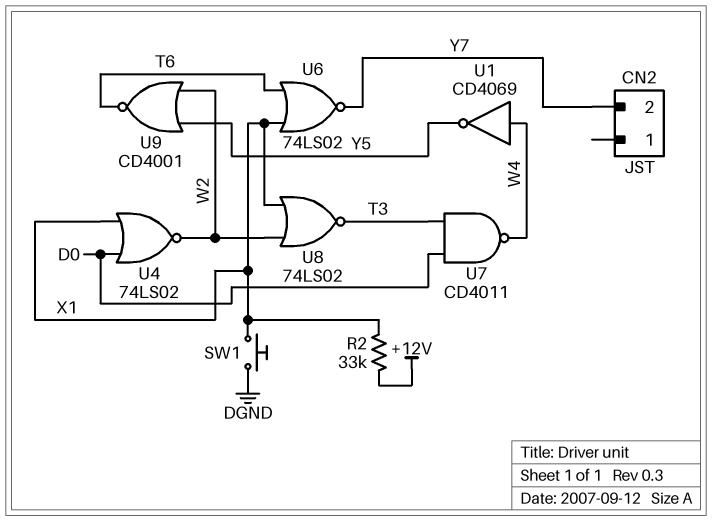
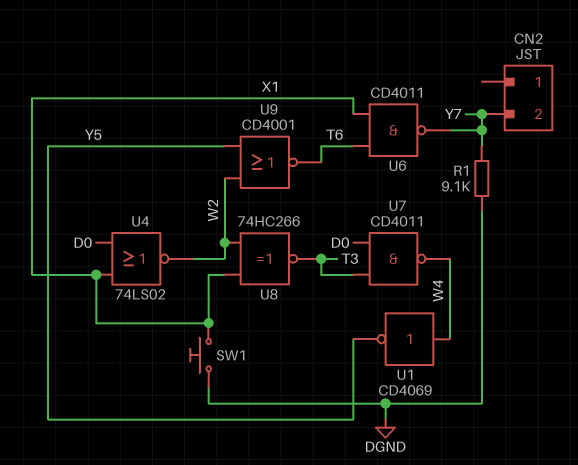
R1: none -> 9.1k (DGND, Y7)
R2: 33k (+12V, X1) -> none
U6: NOR 74LS02 (in T6, in X1, out Y7) -> NAND CD4011 (in T6, in X1, out Y7)
U8: NOR 74LS02 (in W2, in X1, out T3) -> XNOR 74HC266 (in W2, in X1, out T3)

